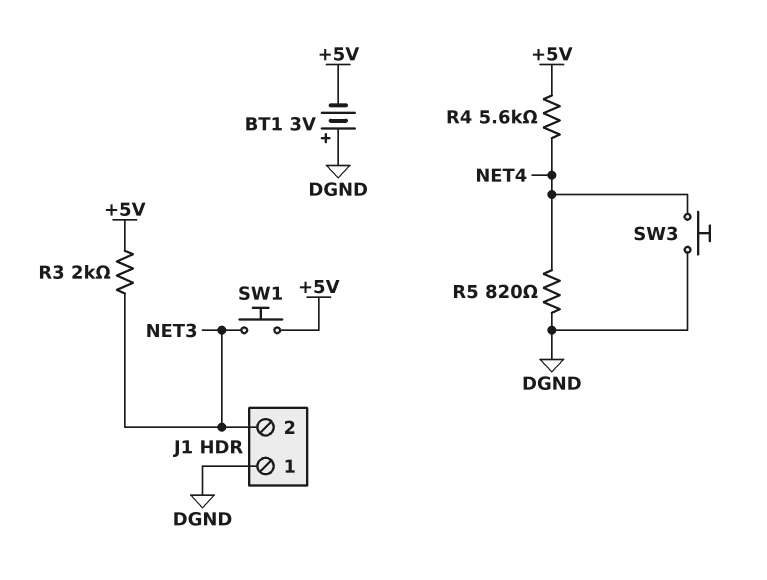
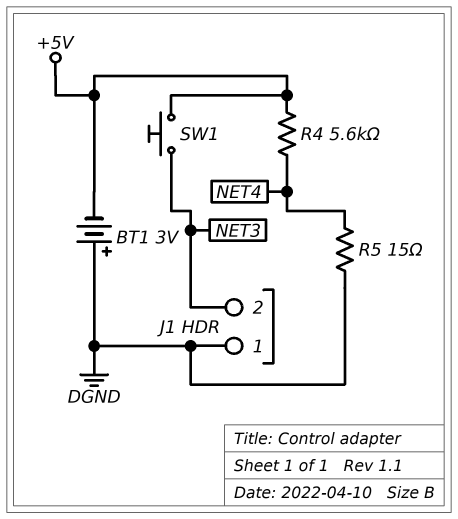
R3: 2k (+5V, NET3) -> none
R5: 820 (DGND, NET4) -> 15 (DGND, NET4)
SW3: button (DGND, NET4) -> none

